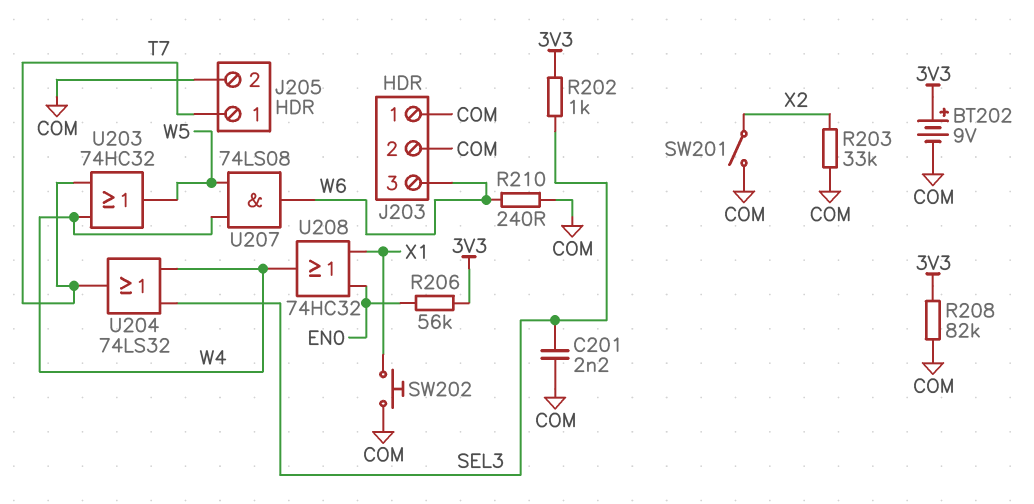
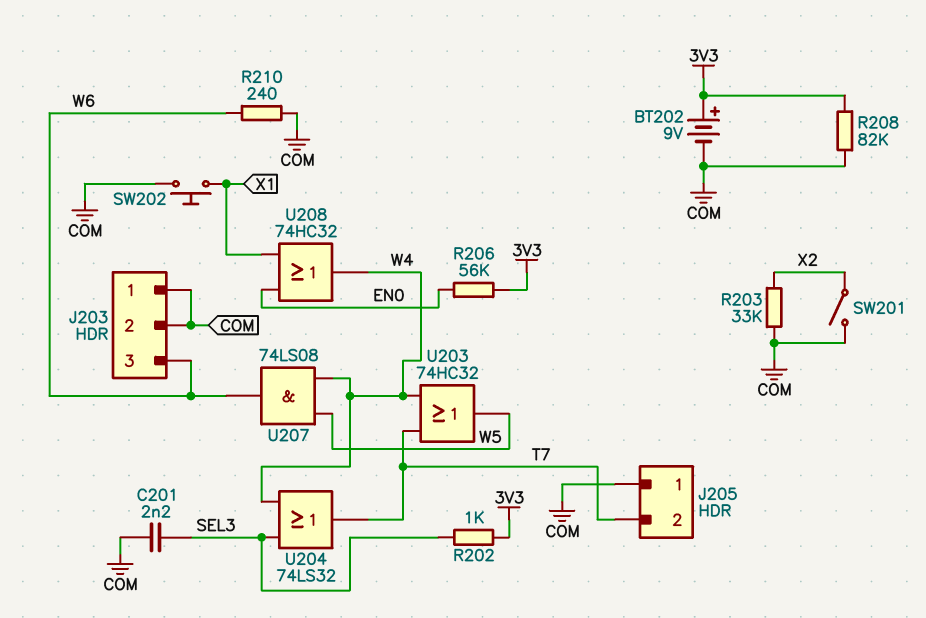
J205 pin 1: T7 -> COM
J205 pin 2: COM -> T7

